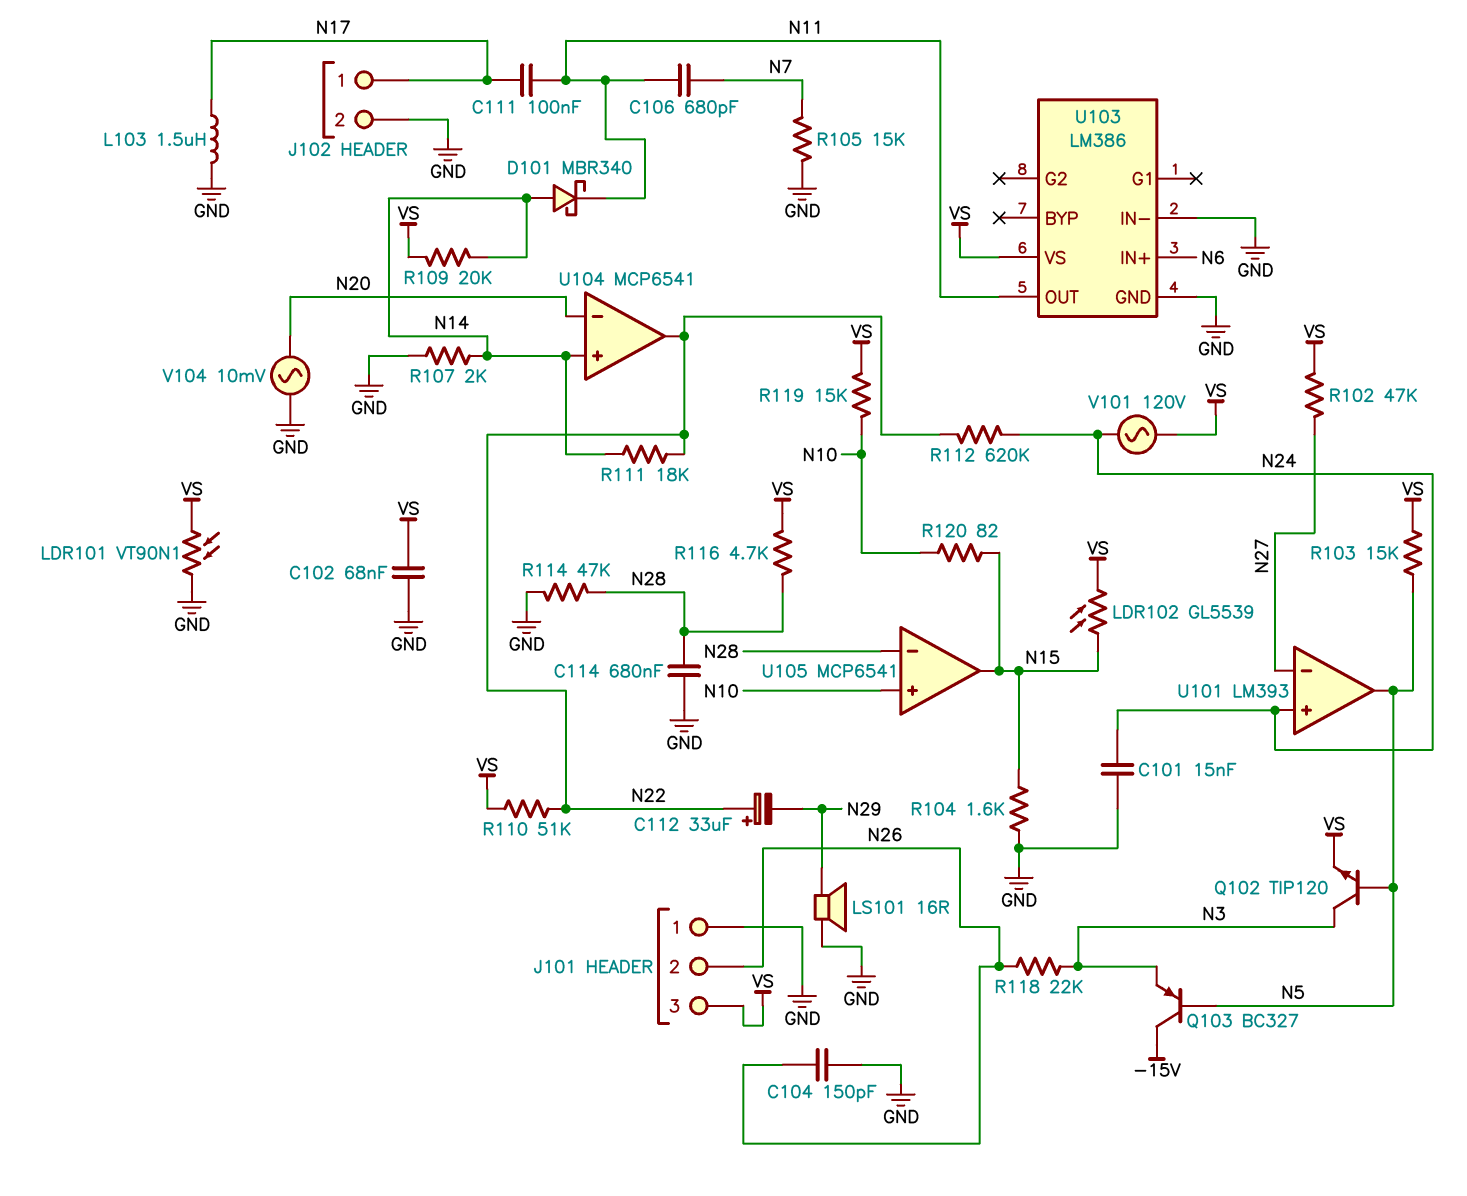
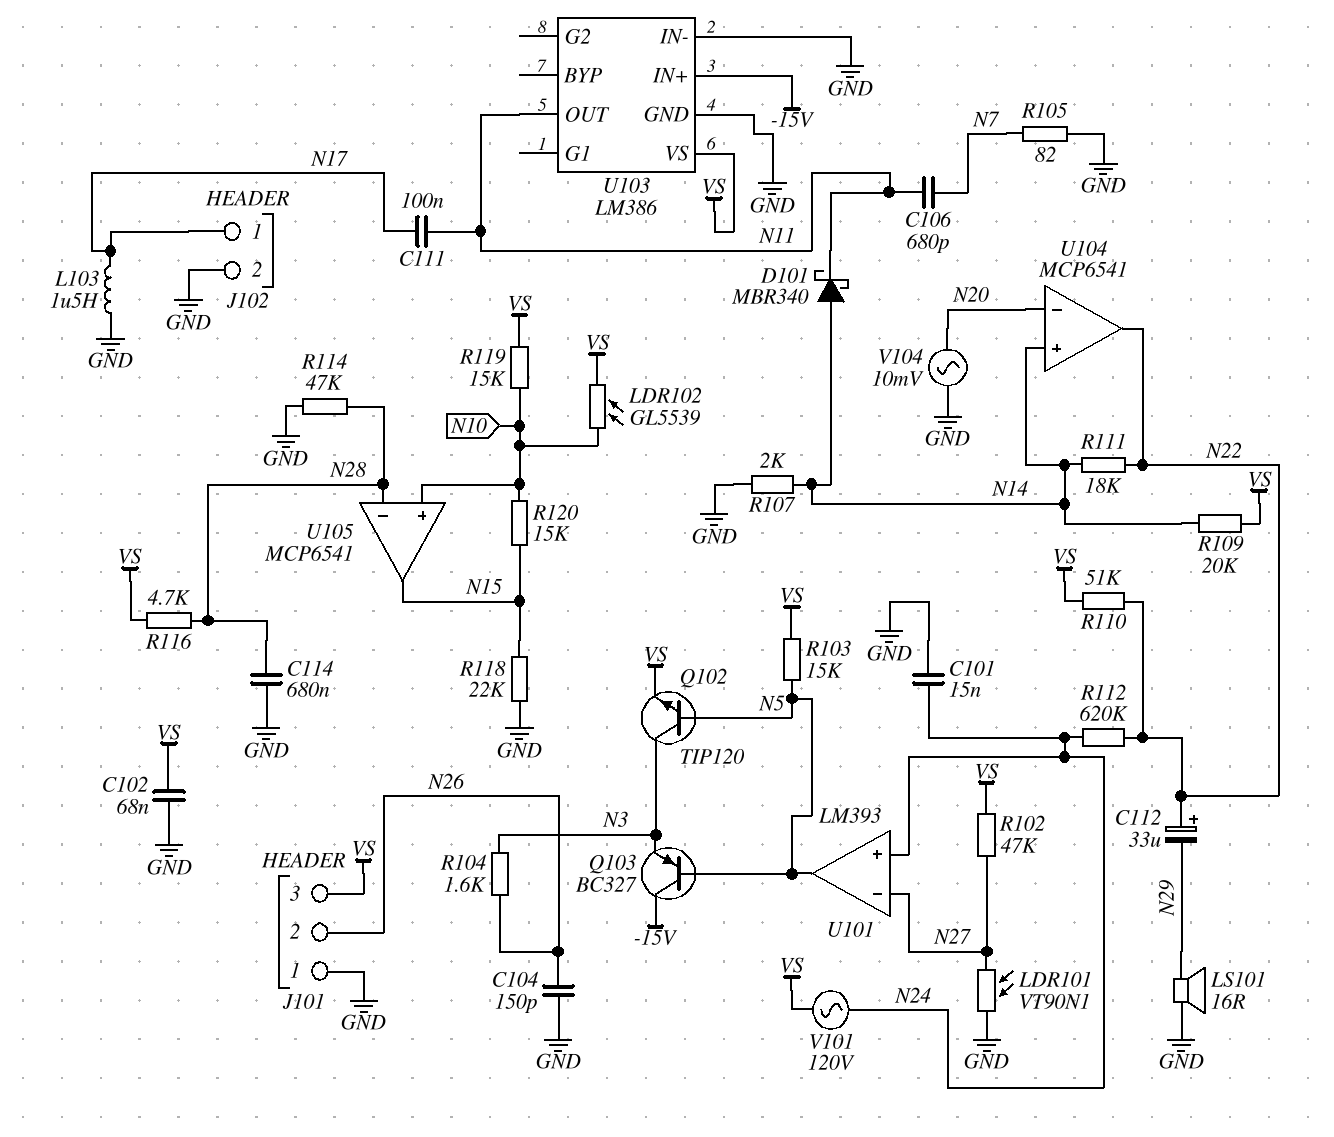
LDR101: VT90N1 (GND, VS) -> VT90N1 (GND, N27)
LDR102: GL5539 (N15, VS) -> GL5539 (N10, VS)
R104: 1.6k (GND, N15) -> 1.6k (N3, N26)
R105: 15k (GND, N7) -> 82 (GND, N7)
R118: 22k (N3, N26) -> 22k (GND, N15)
R120: 82 (N10, N15) -> 15k (N10, N15)
U103 pin IN+: N6 -> -15V

